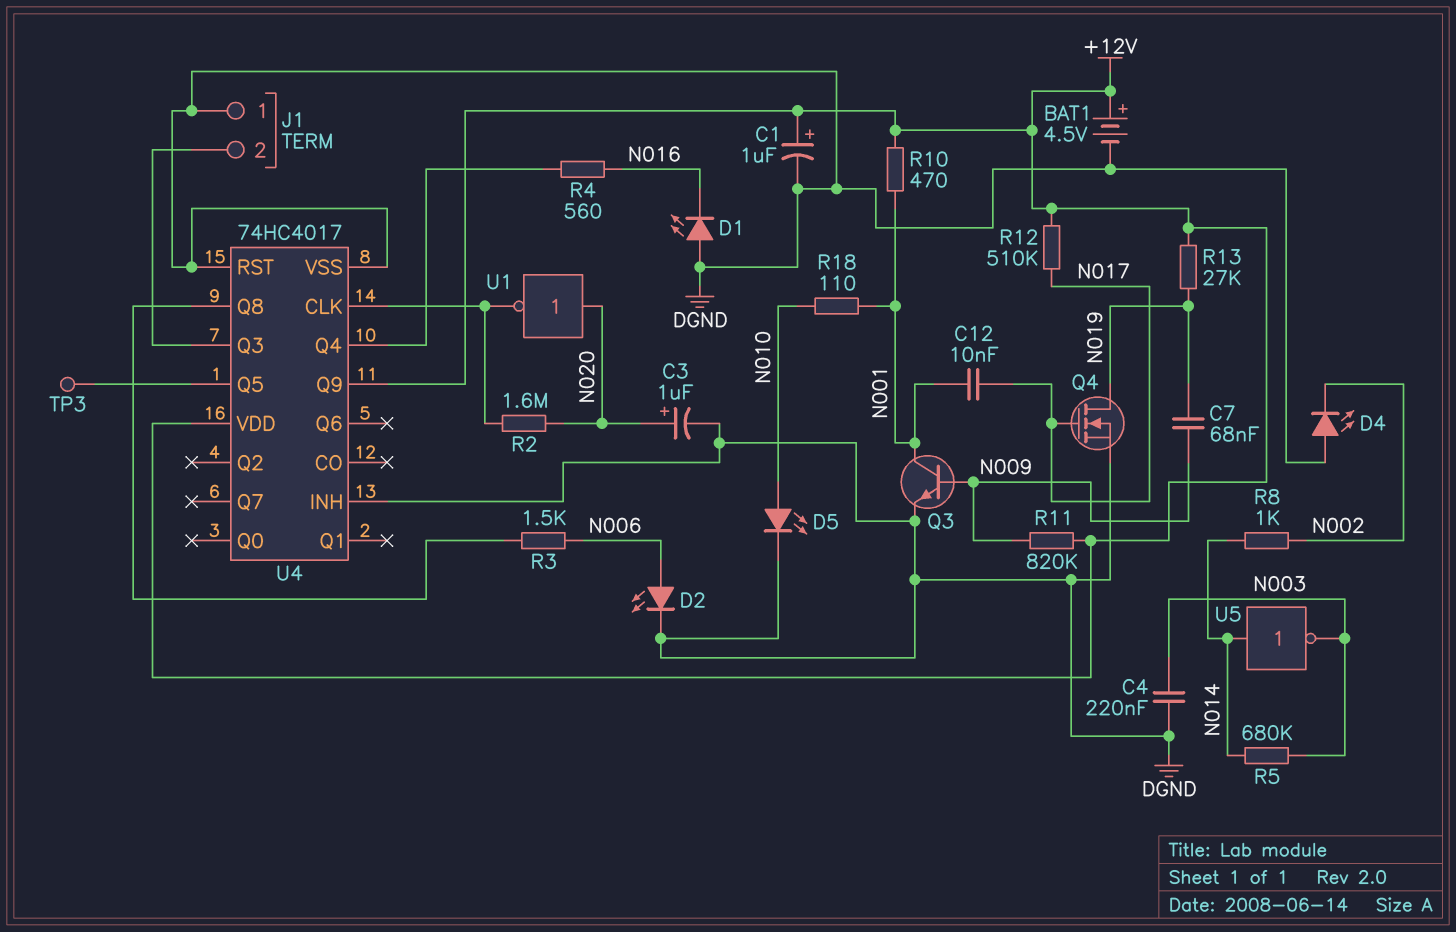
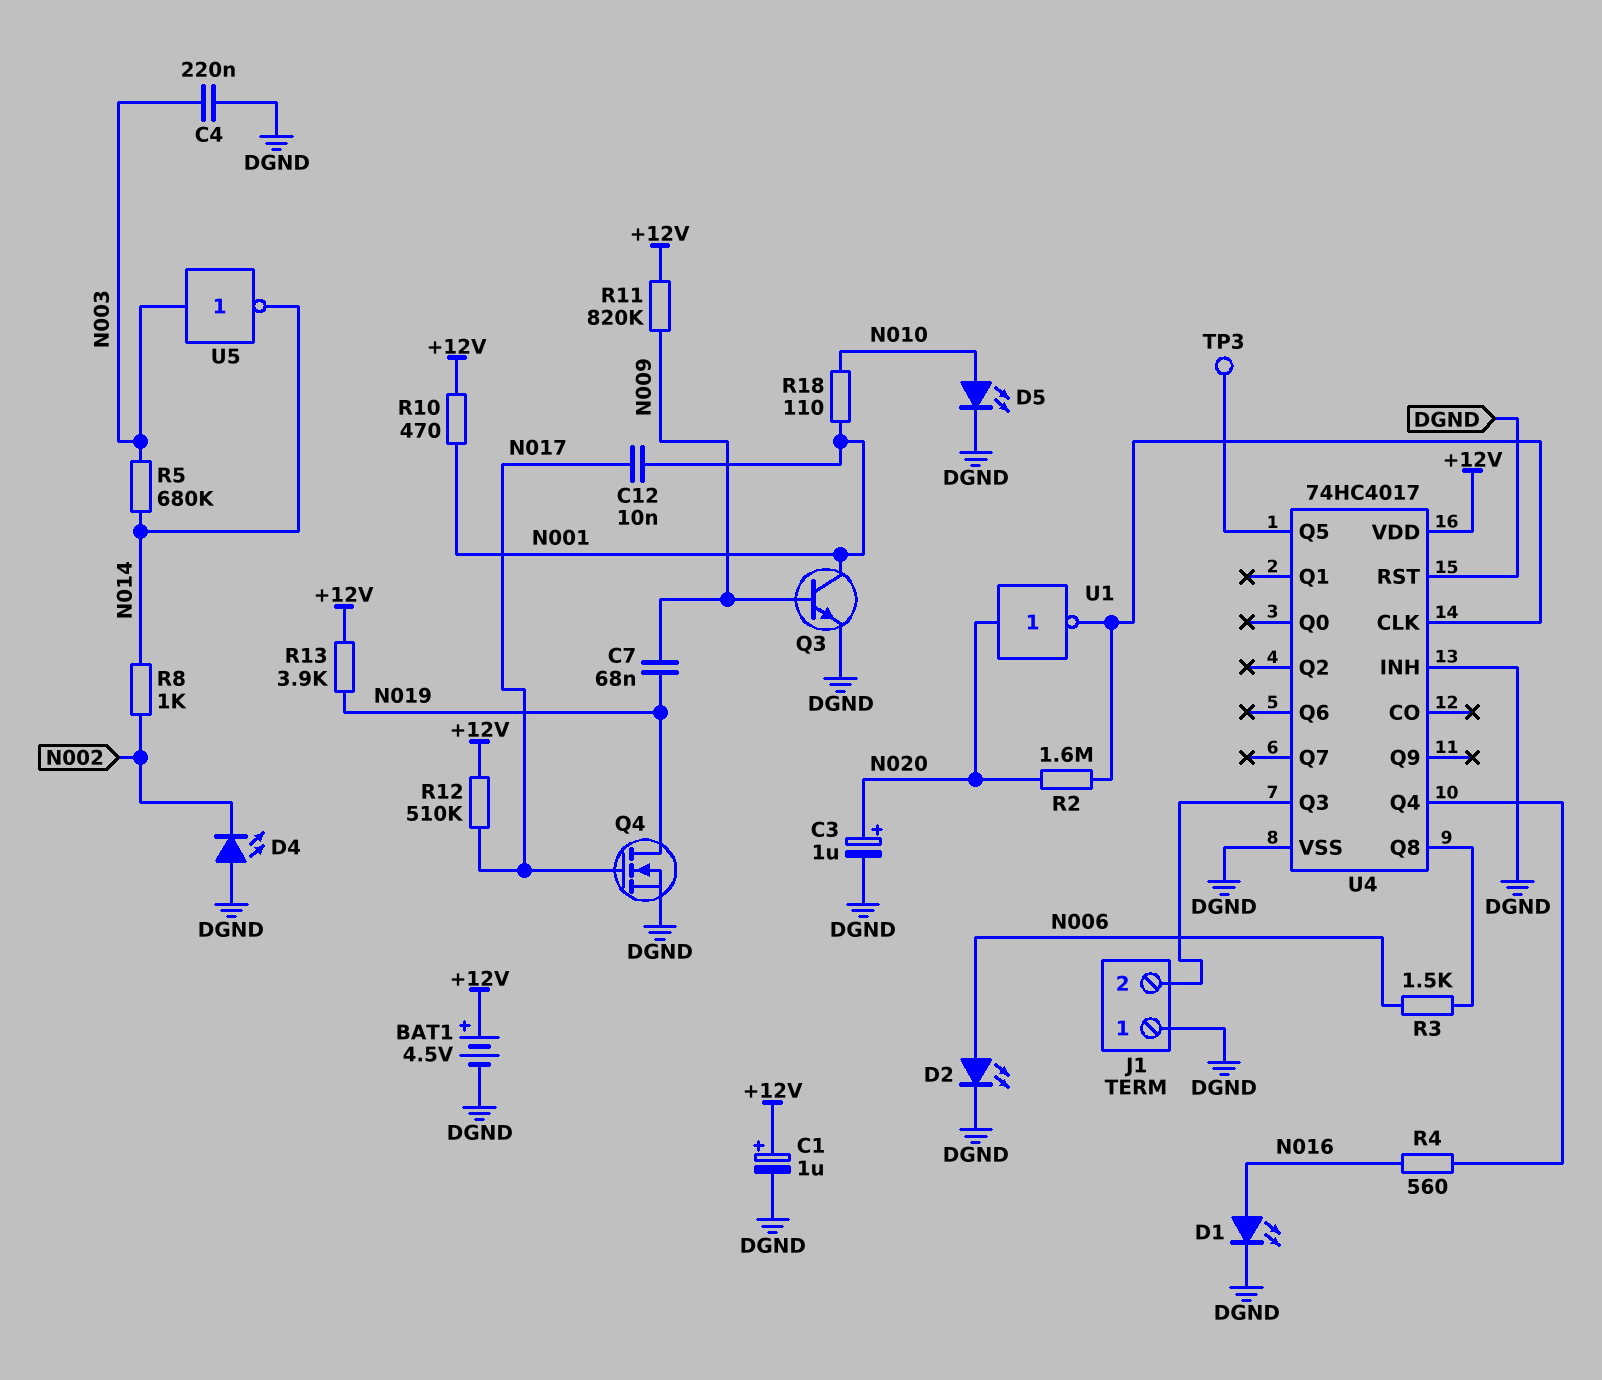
D1: LED (A DGND, K N016) -> LED (A N016, K DGND)
R13: 27k (+12V, N019) -> 3.9k (+12V, N019)
U4 pin Q9: +12V -> none
U5: NOT (in N014, out N003) -> NOT (in N003, out N014)

